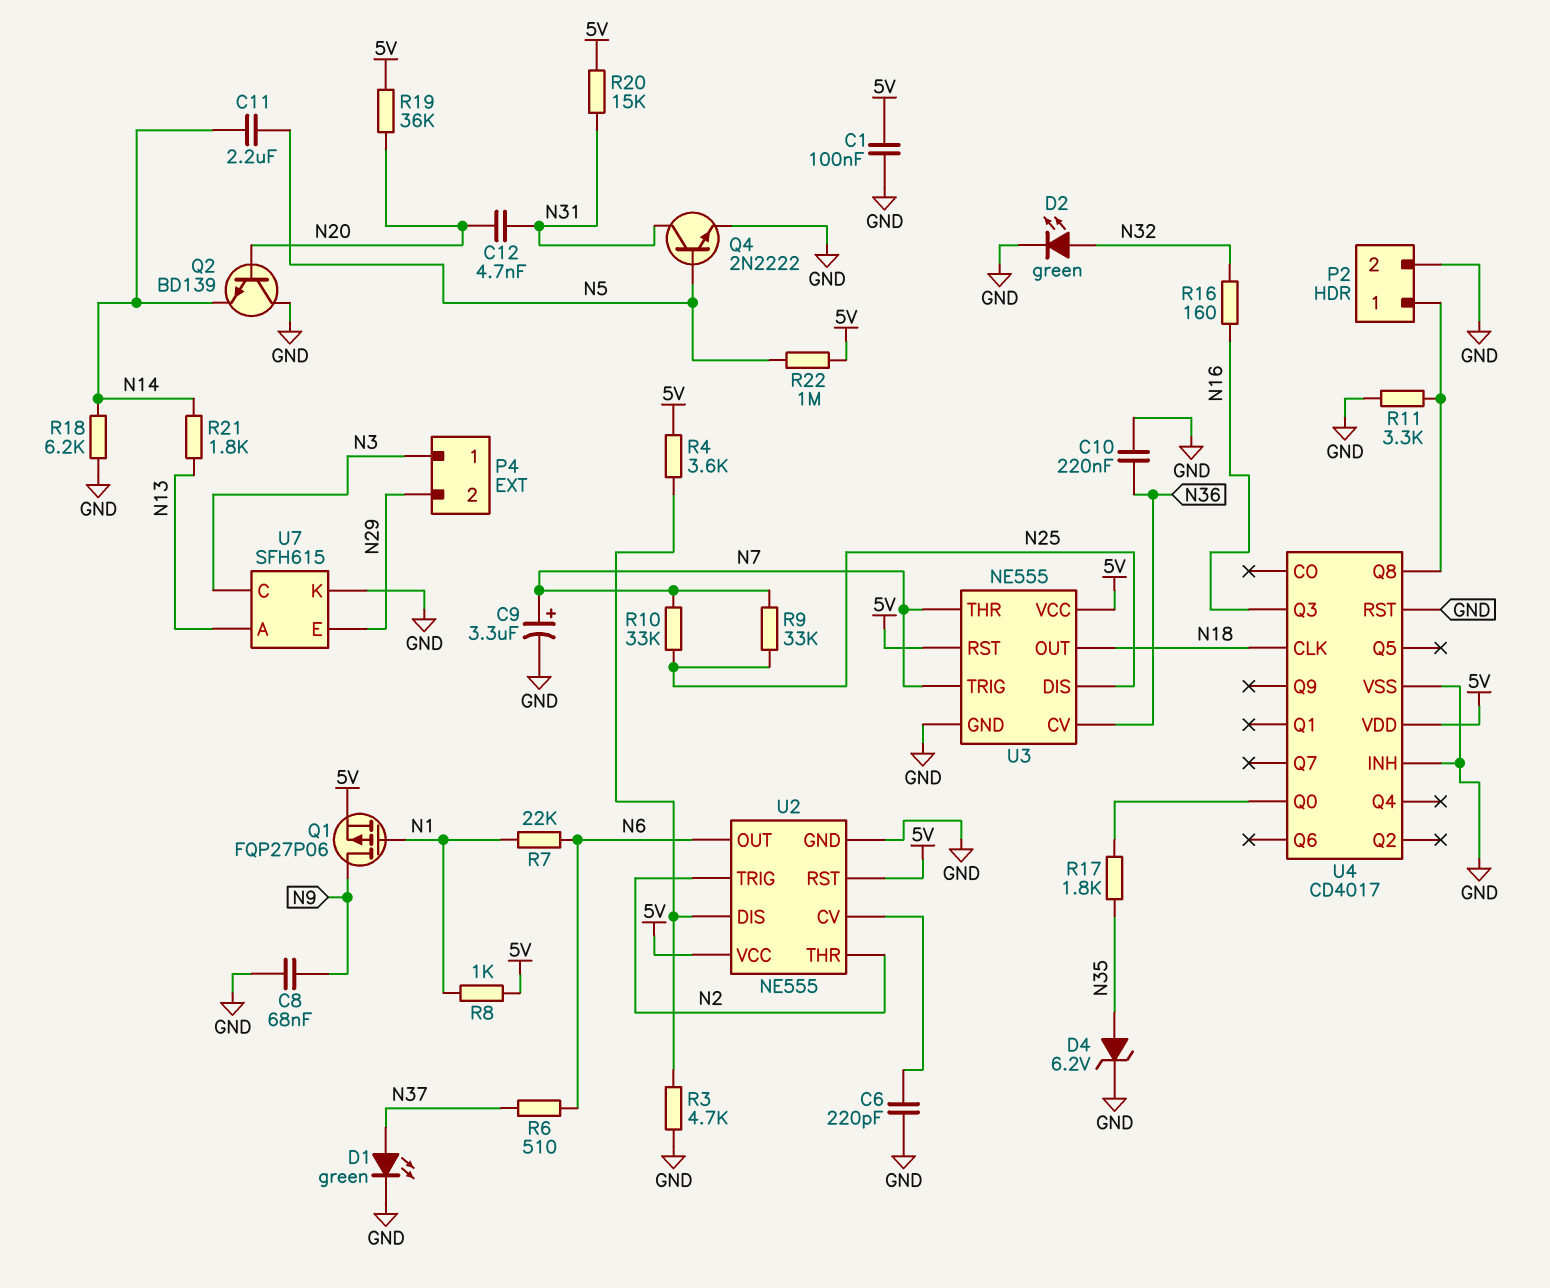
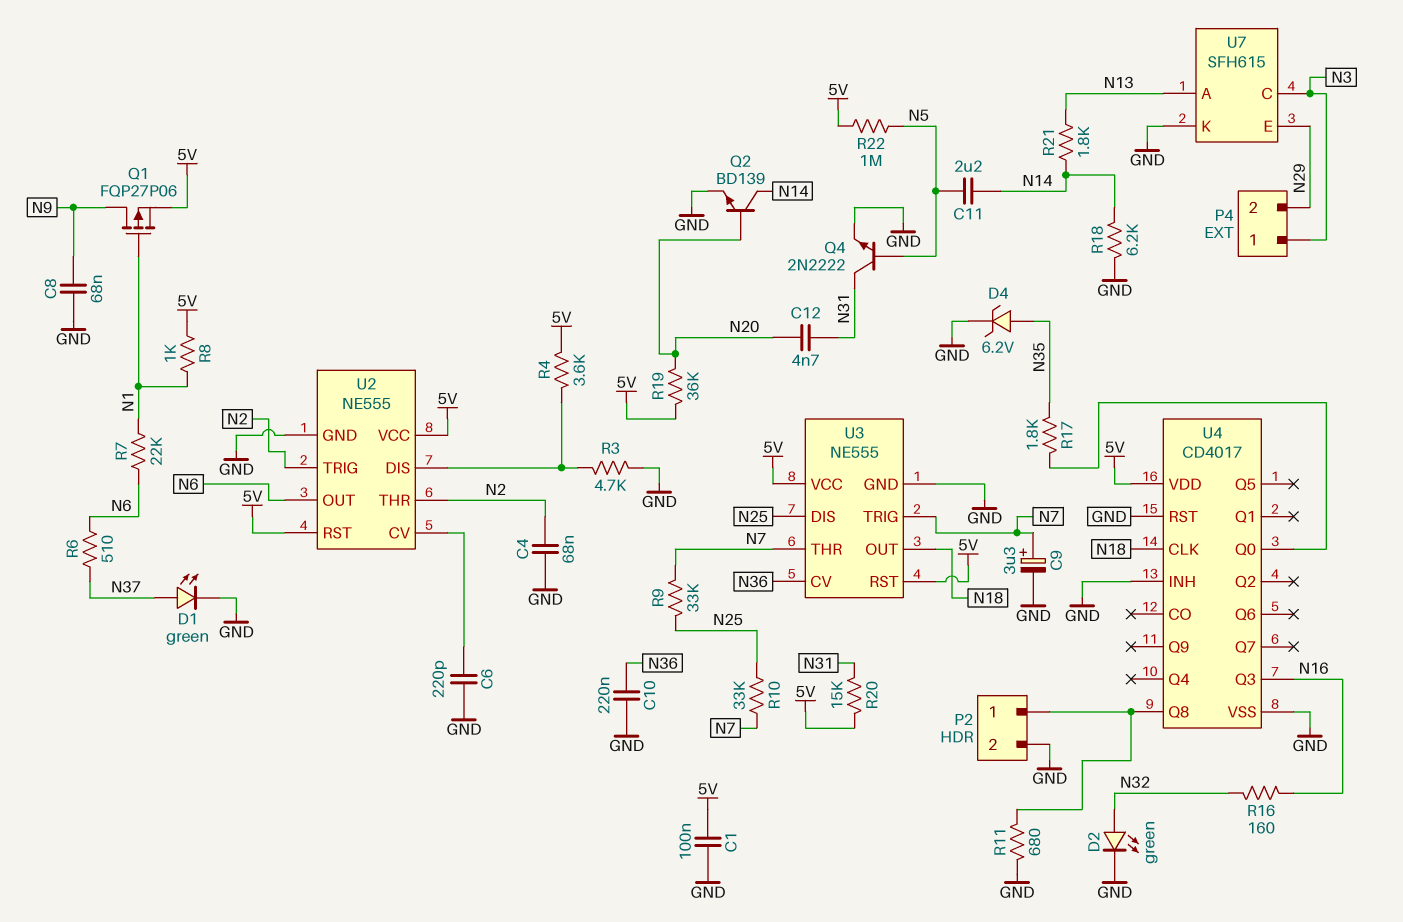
C4: none -> 68nF (GND, N2)
Q2: NPN BD139 (B N20, C GND, E N14) -> NPN BD139 (B N20, C N14, E GND)
R11: 3.3k (GND, P2/1) -> 680 (GND, P2/1)

